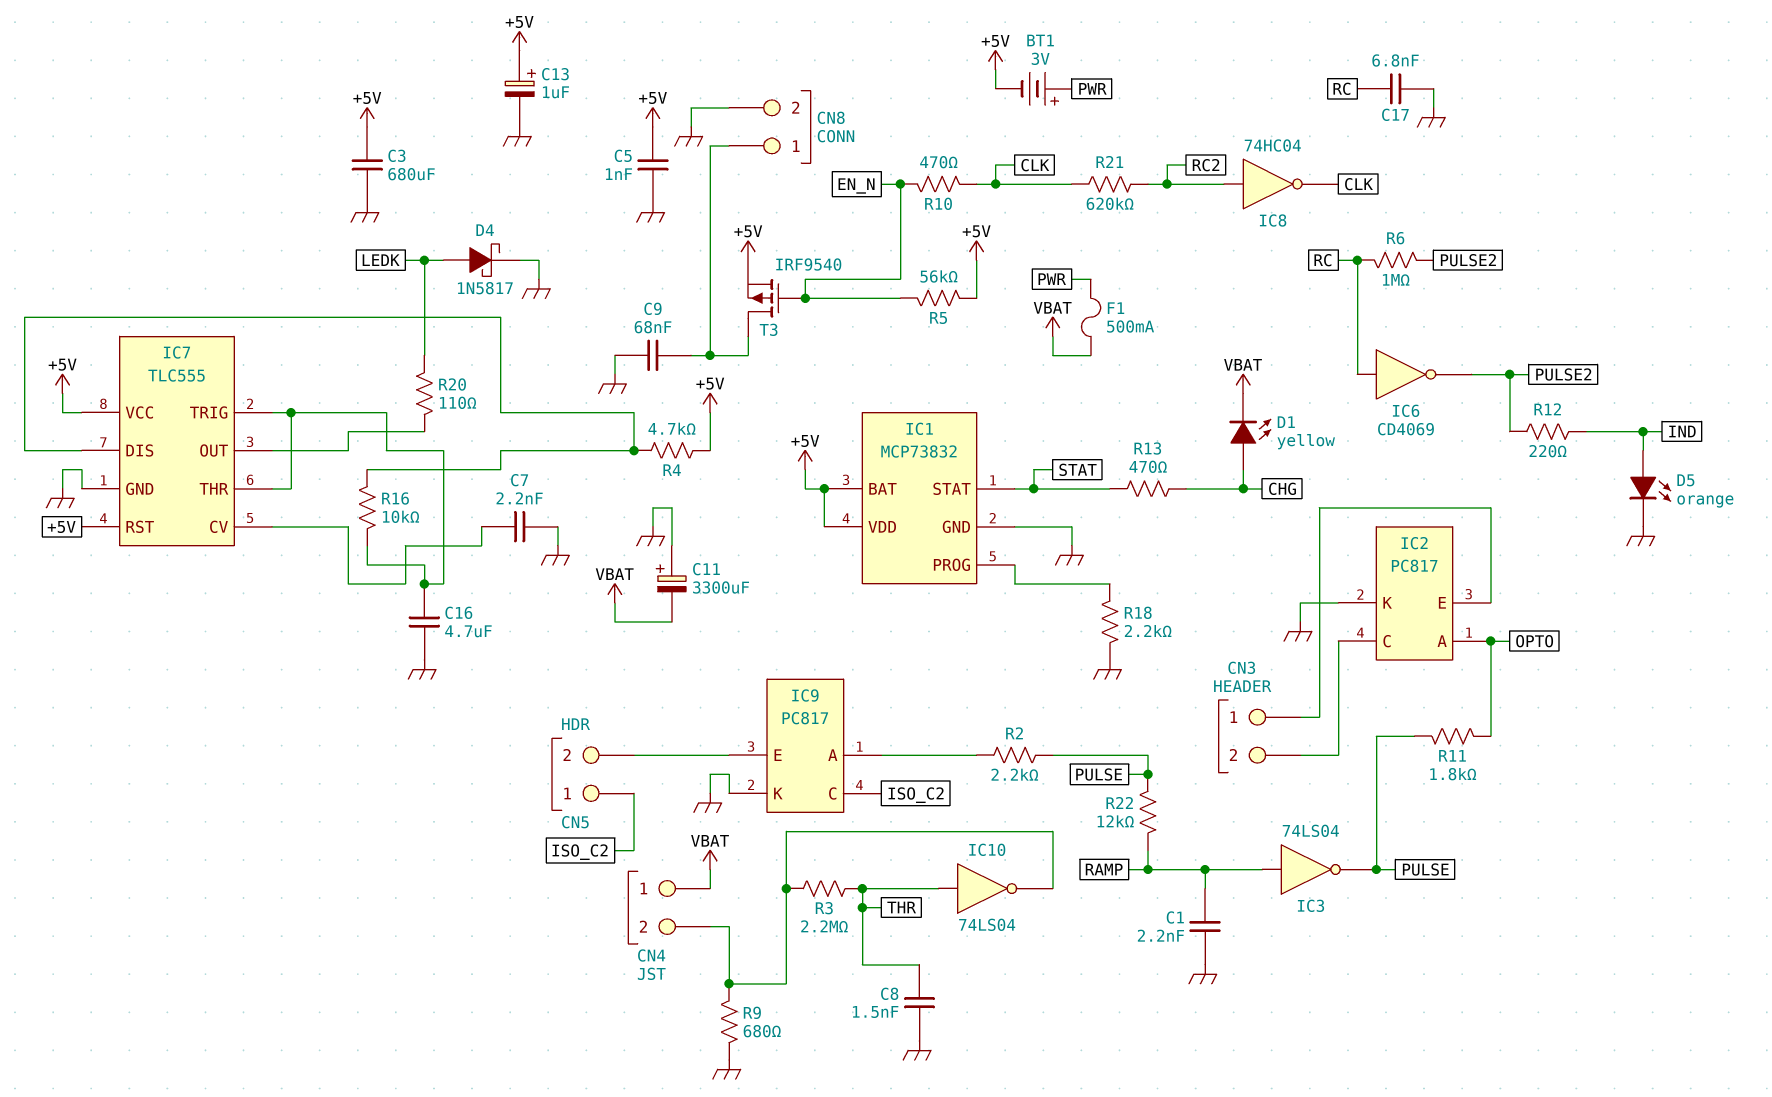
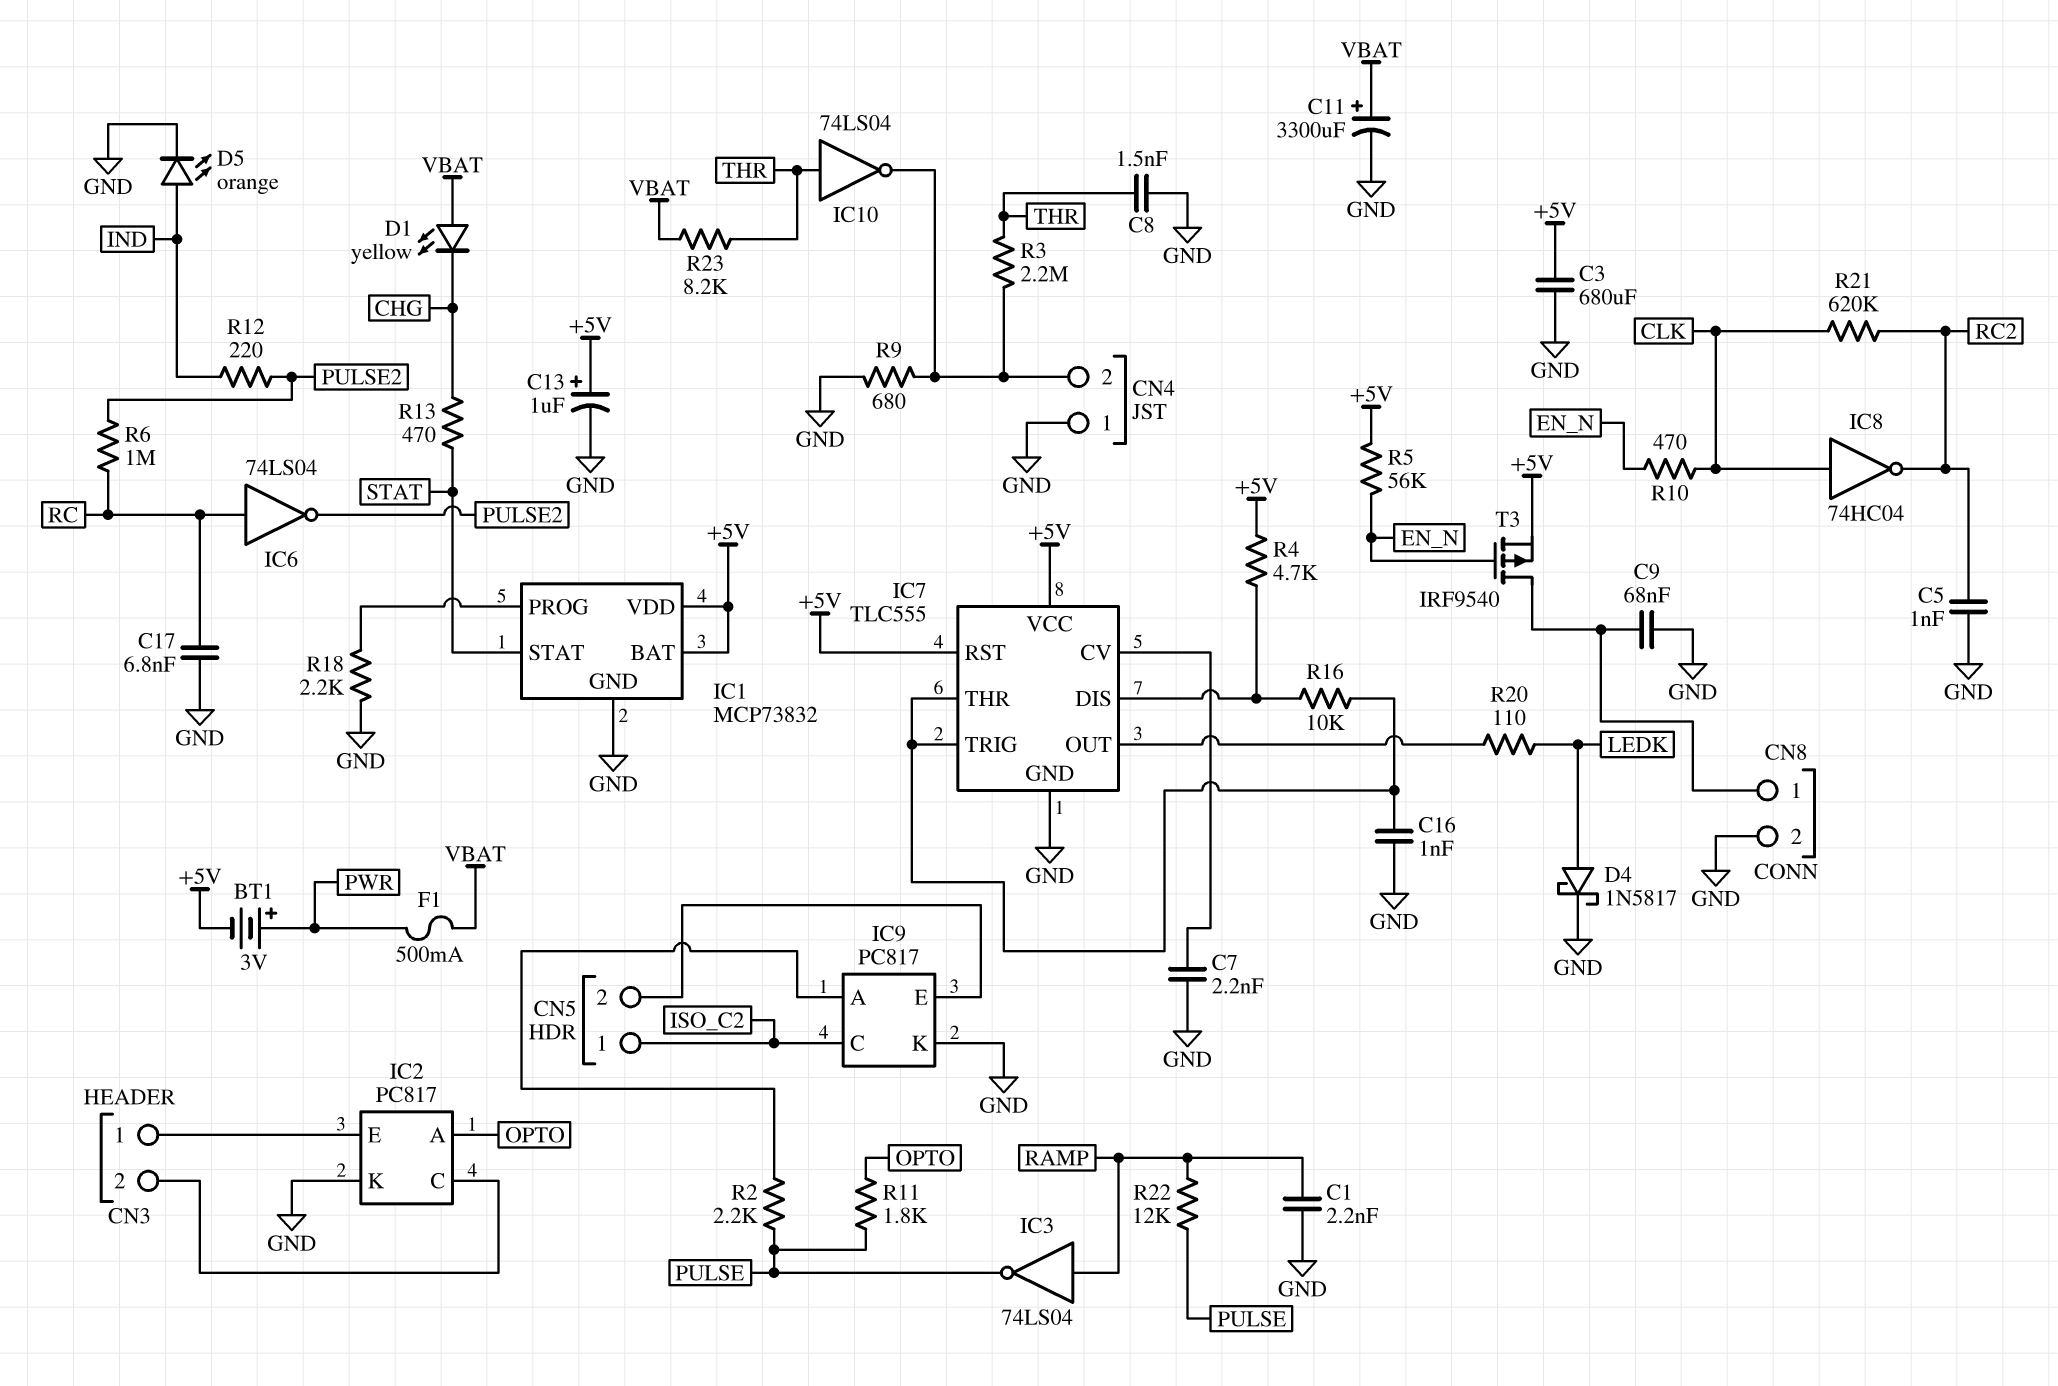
C5: 1nF (+5V, GND) -> 1nF (GND, RC2)
C11: 3300uF (plus GND, minus VBAT) -> 3300uF (plus VBAT, minus GND)
C16: 4.7uF (GND, IC7/THR) -> 1nF (GND, IC7/THR)
CN4 pin 1: VBAT -> GND
D1: LED yellow (A CHG, K VBAT) -> LED yellow (A VBAT, K CHG)
IC6: NOT CD4069 (in RC, out PULSE2) -> NOT 74LS04 (in RC, out PULSE2)
IC8: NOT 74HC04 (in RC2, out CLK) -> NOT 74HC04 (in CLK, out RC2)
R23: none -> 8.2k (THR, VBAT)

